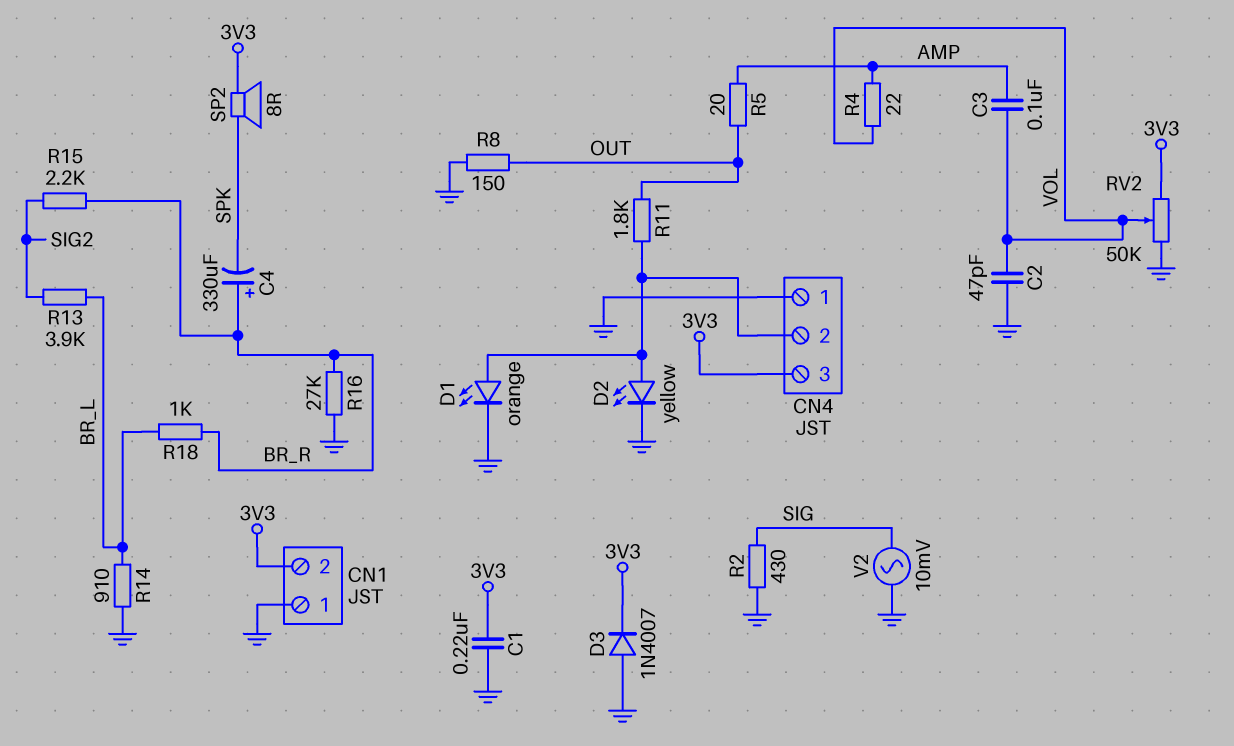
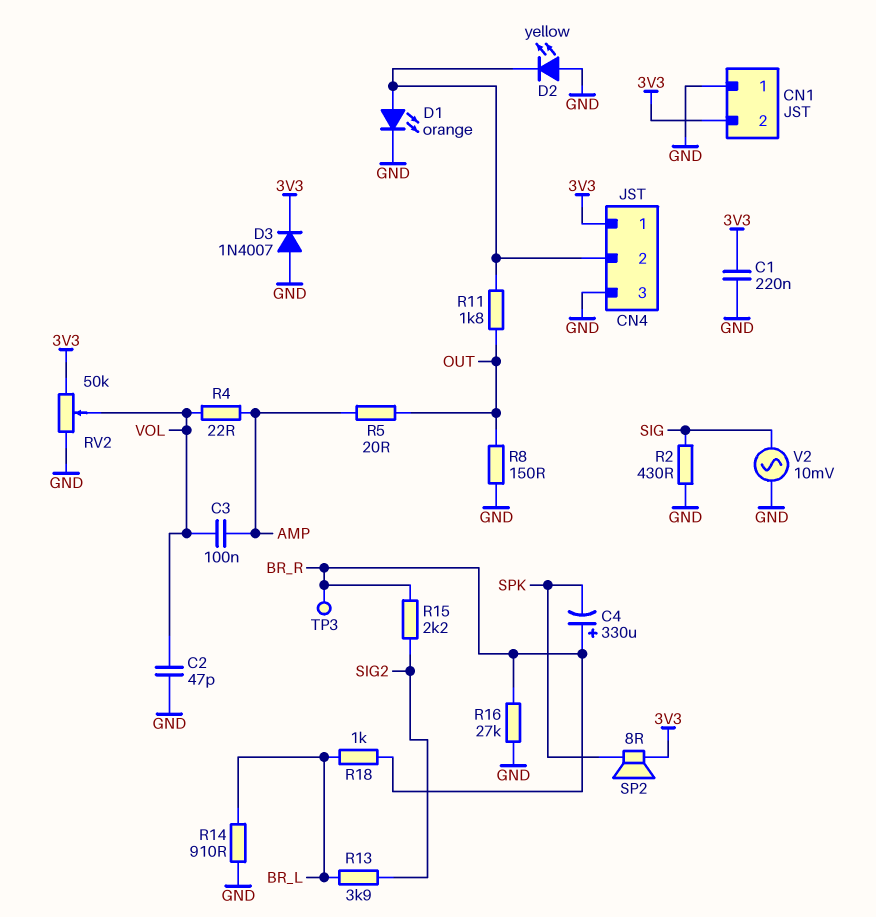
CN4 pin 1: GND -> 3V3
CN4 pin 3: 3V3 -> GND
D2: LED yellow (A CN4/2, K GND) -> LED yellow (A GND, K CN4/2)
TP3: none -> test point (BR_R)

